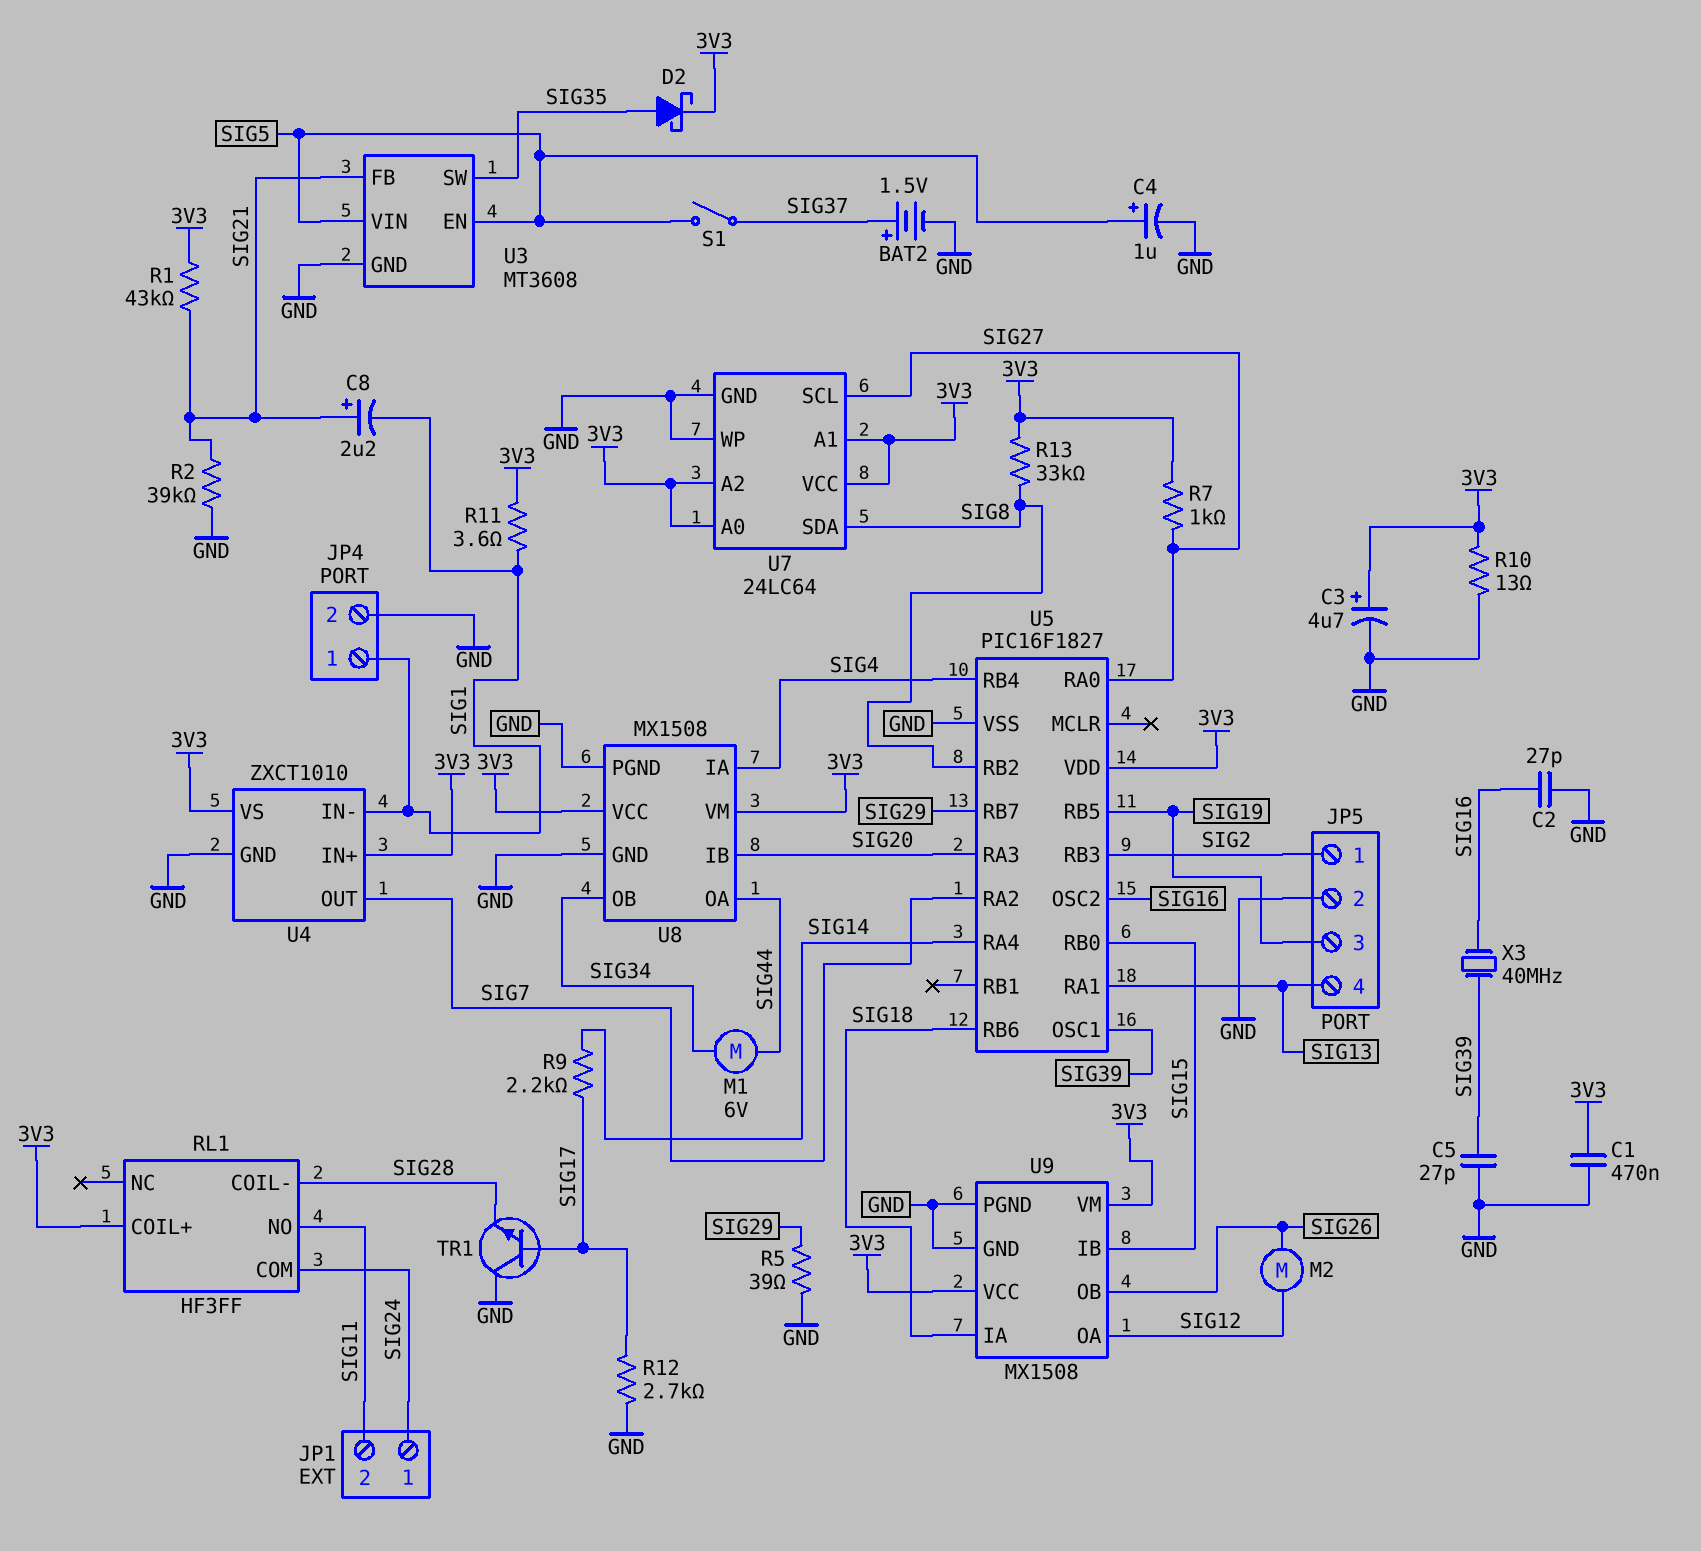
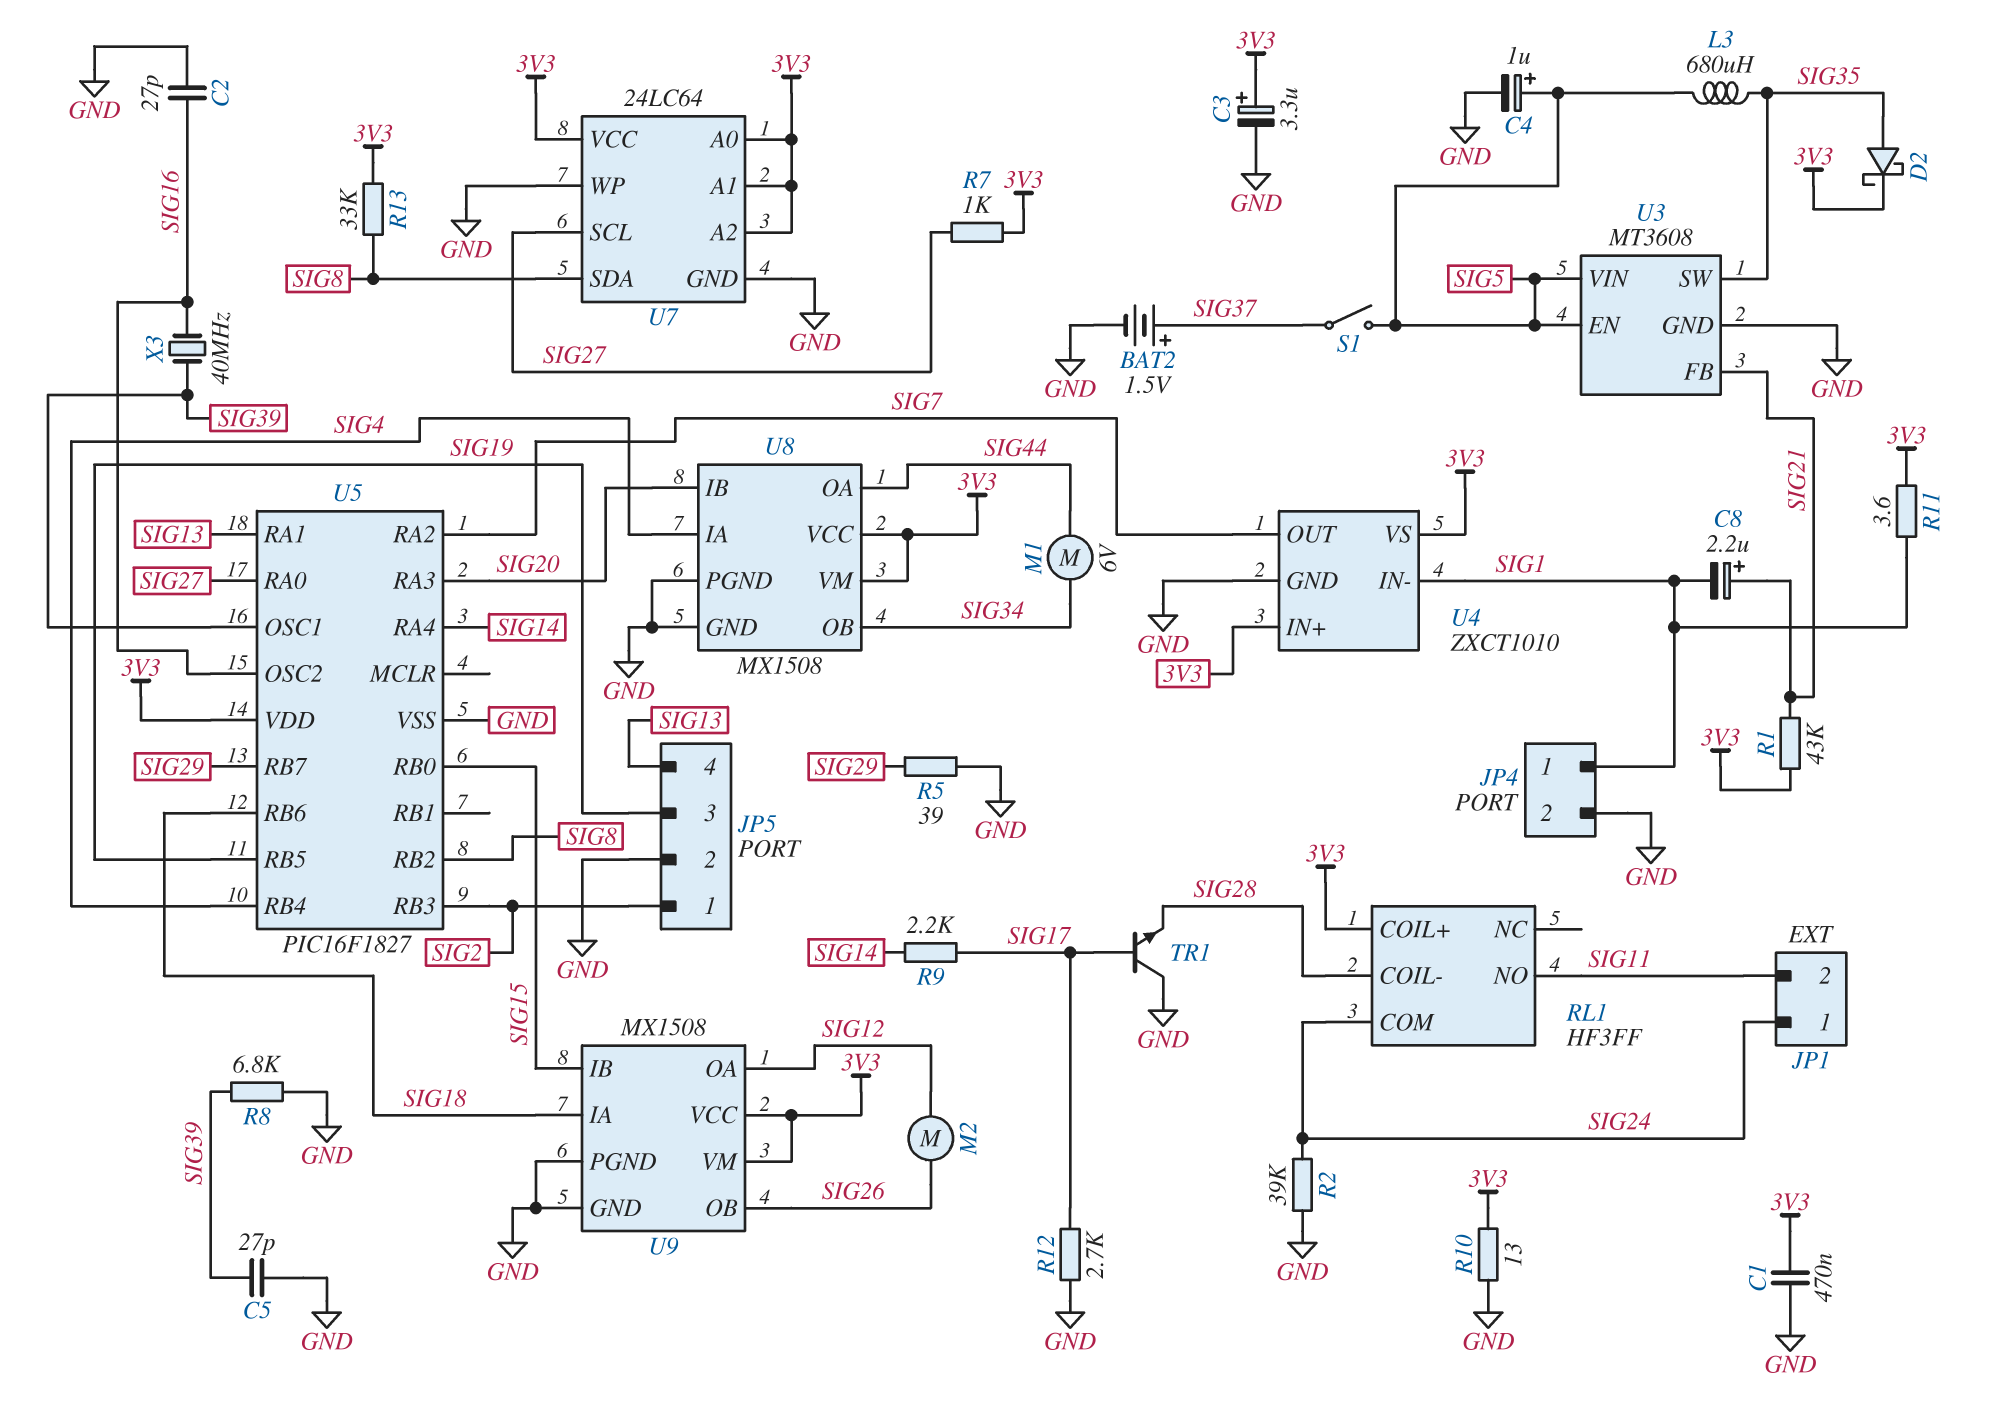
C3: 4.7uF (plus 3V3, minus GND) -> 3.3uF (plus 3V3, minus GND)
L3: none -> 680uH (SIG5, SIG35)
R2: 39k (GND, SIG21) -> 39k (GND, SIG24)
R8: none -> 6.8k (GND, SIG39)

